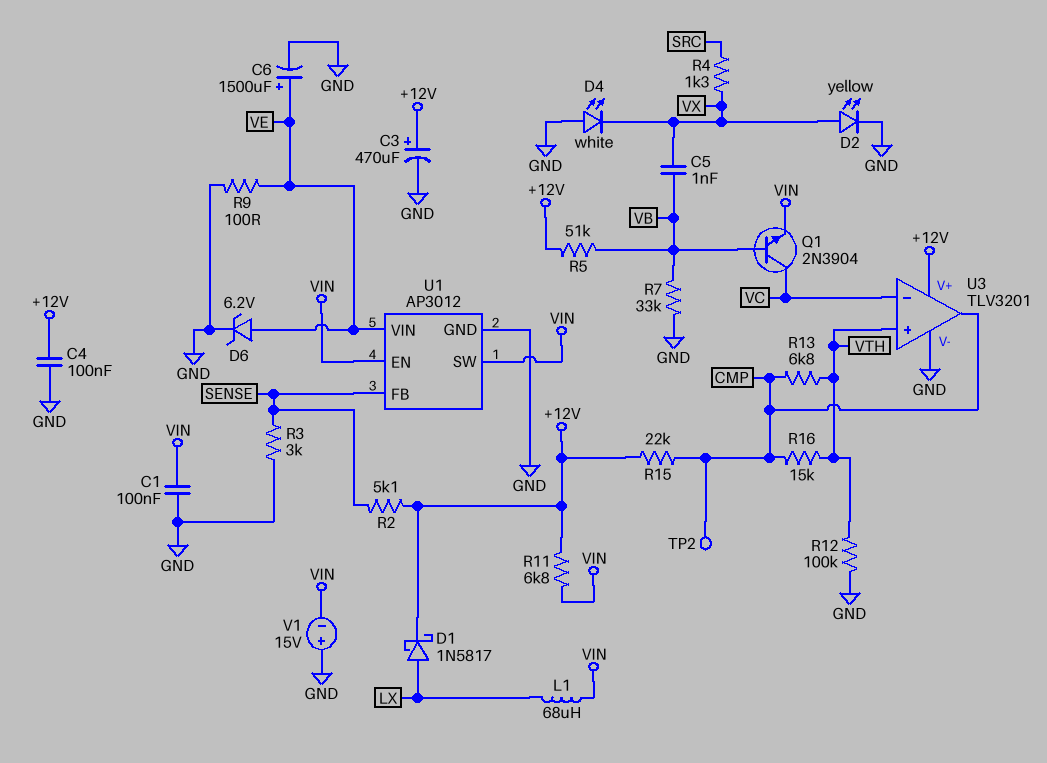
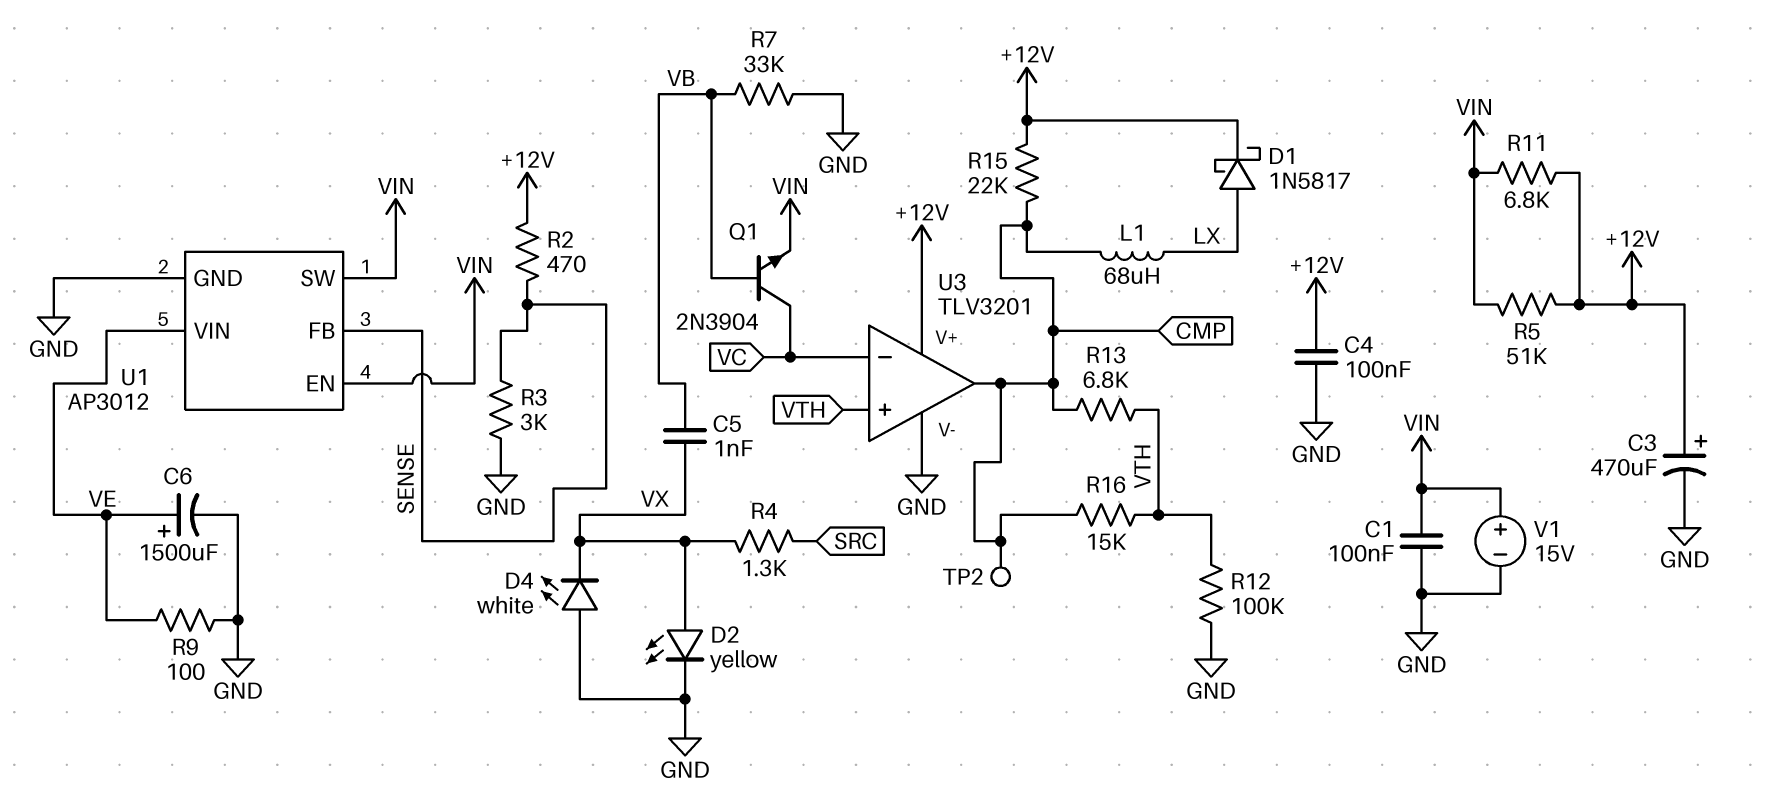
D6: zener 6.2V (A VE, K GND) -> none
L1: 68uH (LX, VIN) -> 68uH (CMP, LX)
R2: 5.1k (+12V, SENSE) -> 470 (+12V, SENSE)
R5: 51k (+12V, VB) -> 51k (+12V, VIN)
V1: 15V (plus GND, minus VIN) -> 15V (plus VIN, minus GND)

